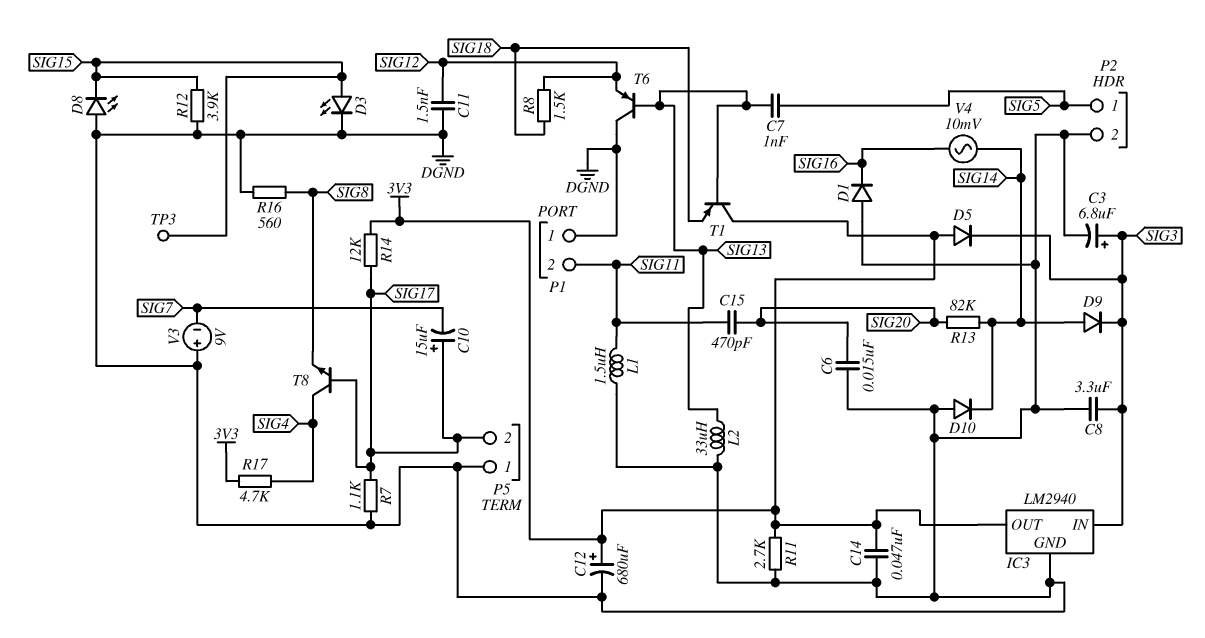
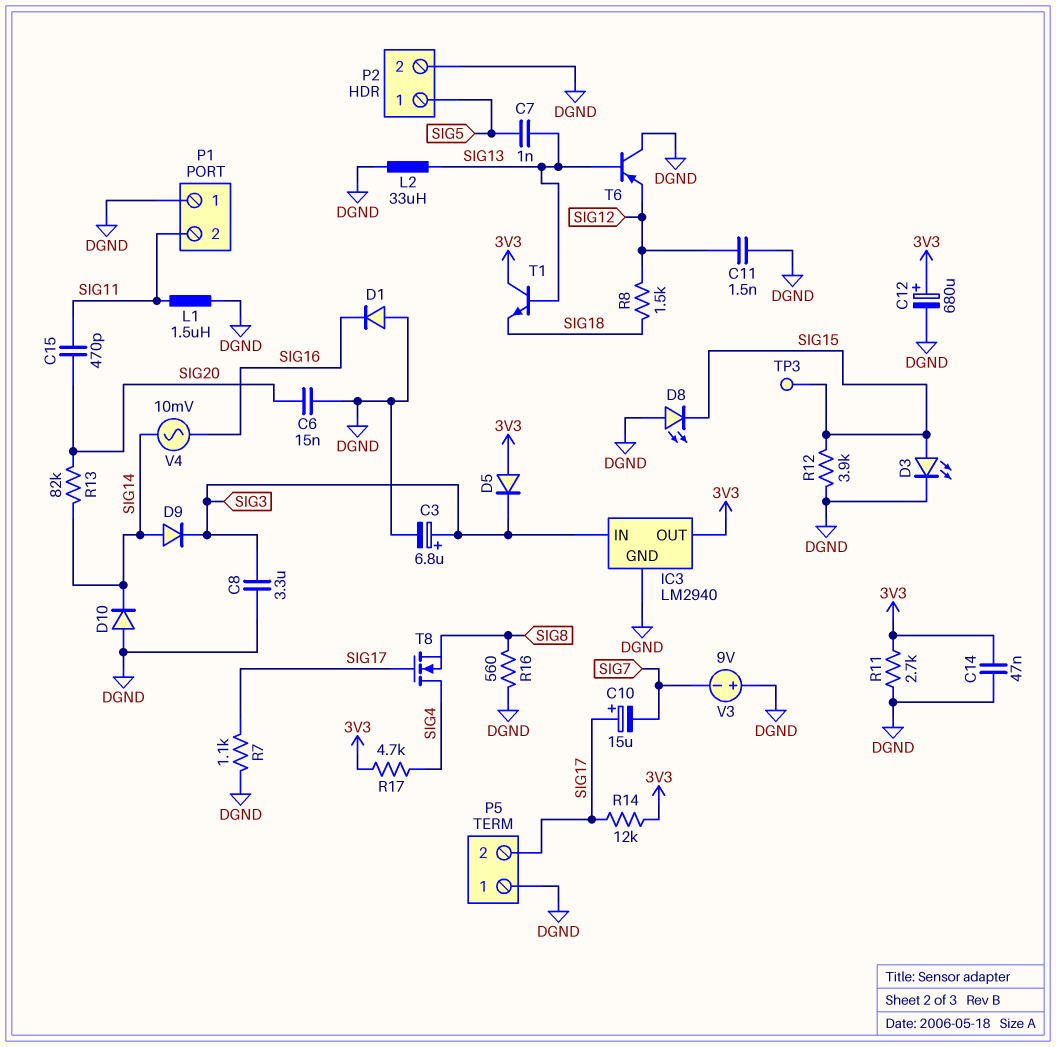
T1: PNP (B SIG13, C 3V3, E SIG18) -> NPN (B SIG13, C 3V3, E SIG18)
T8: NPN (B SIG17, C SIG4, E SIG8) -> NMOS (G SIG17, D SIG4, S SIG8)

